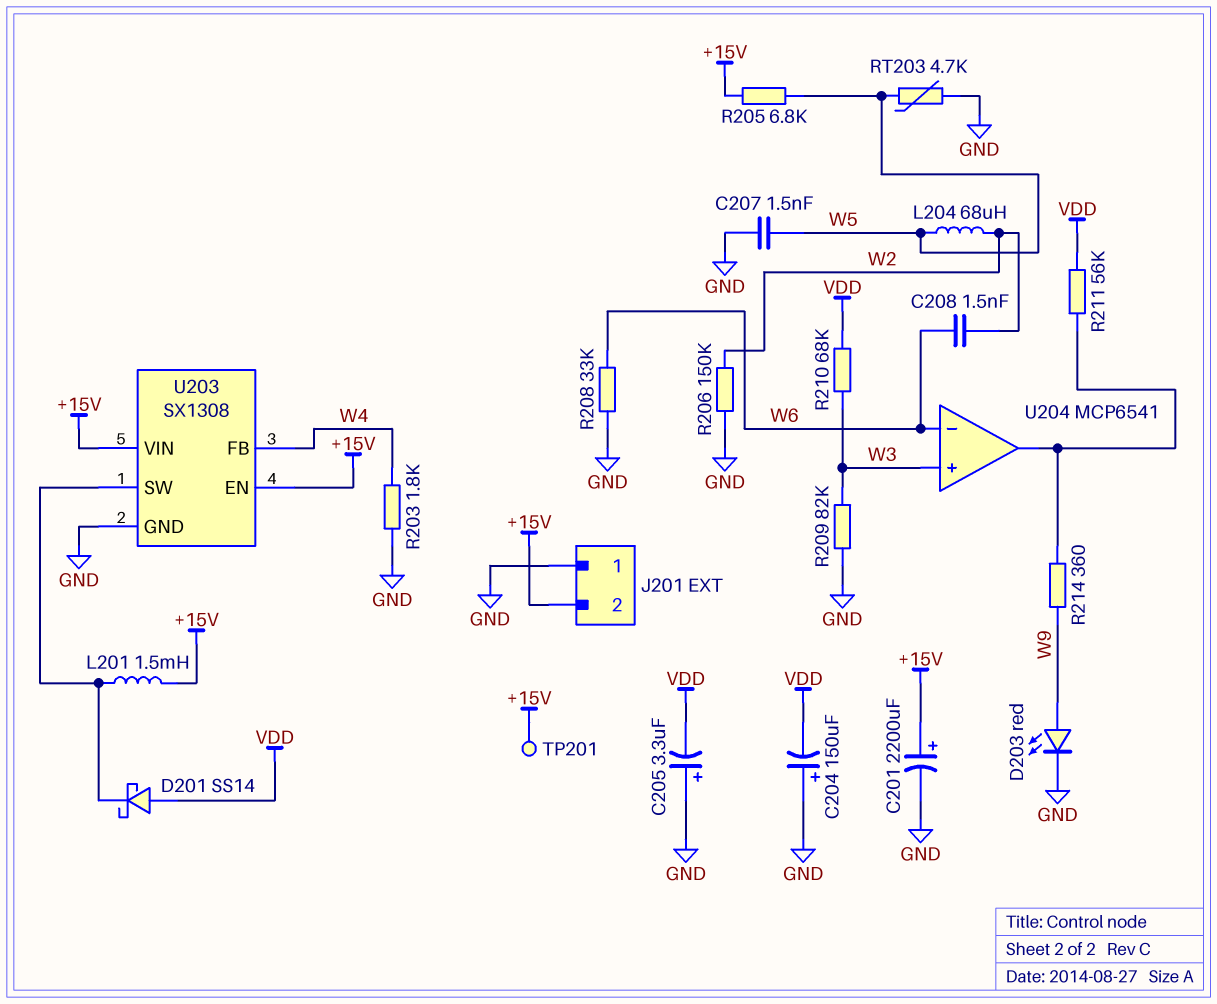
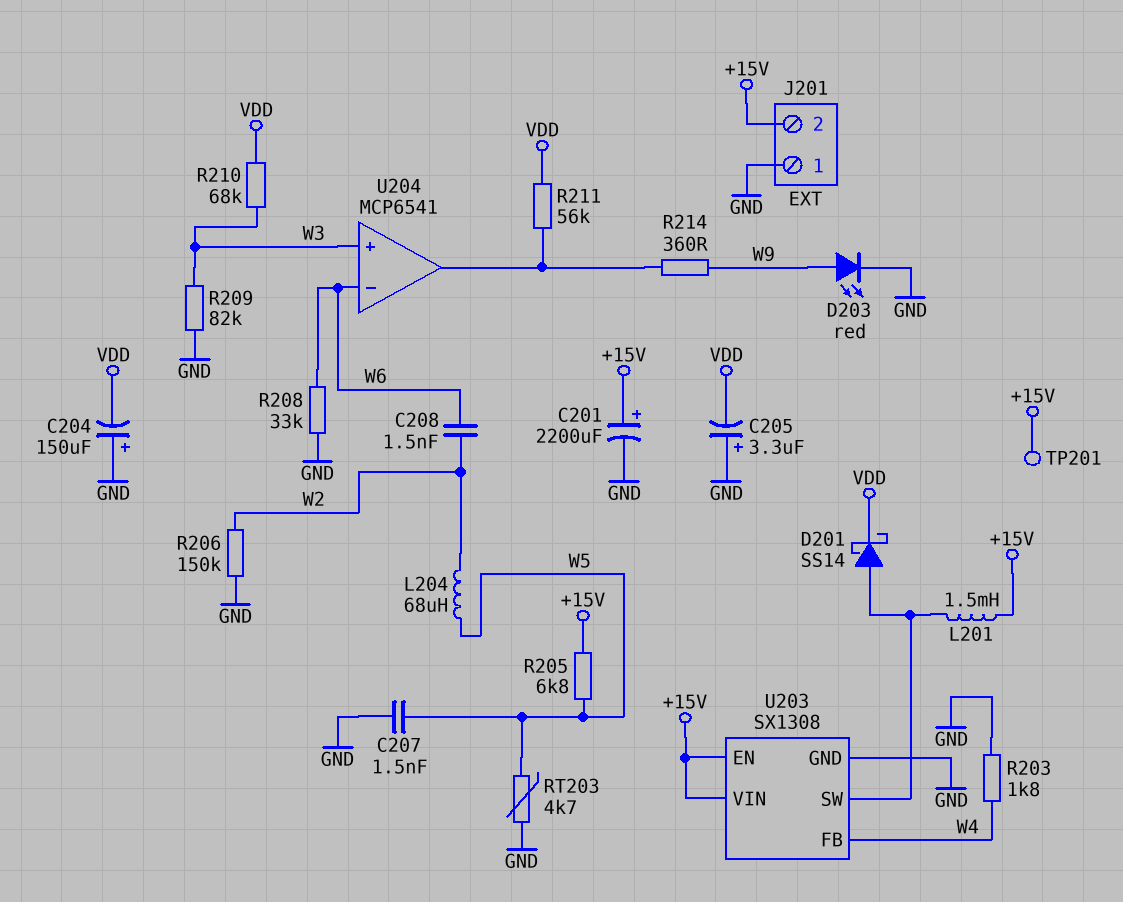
D201: schottky SS14 (A VDD, K U203/SW) -> schottky SS14 (A U203/SW, K VDD)

